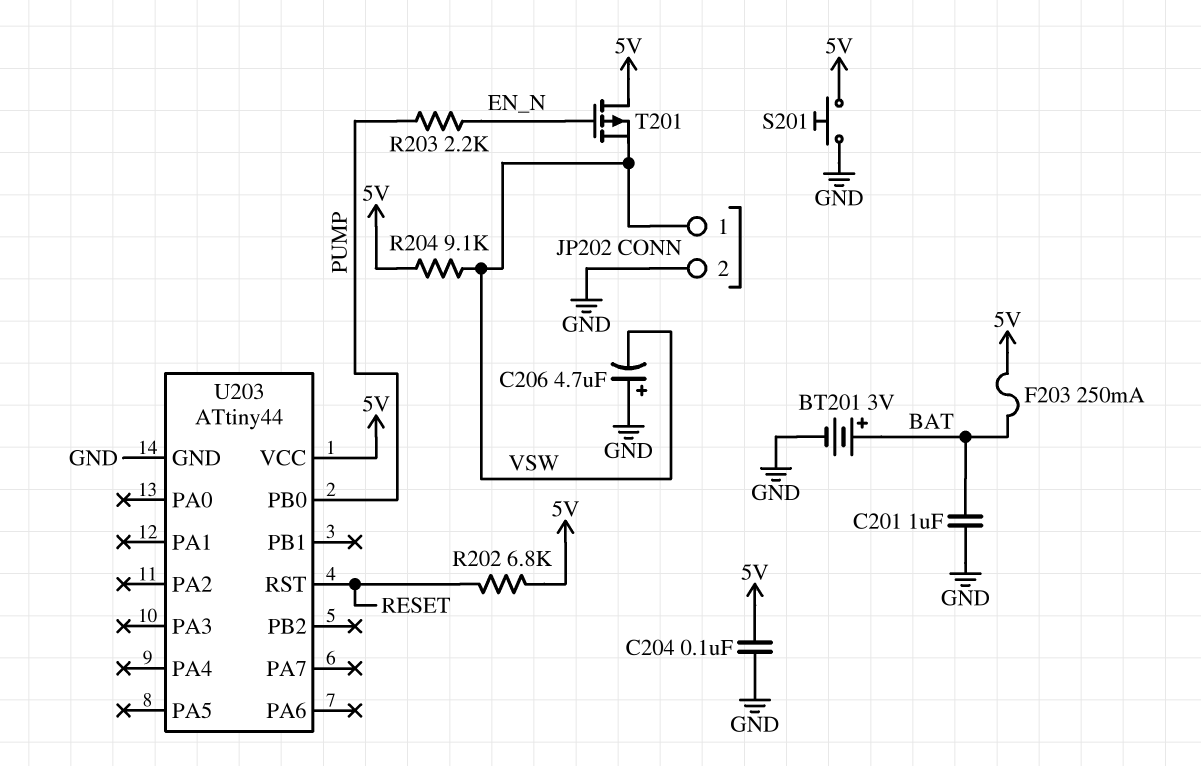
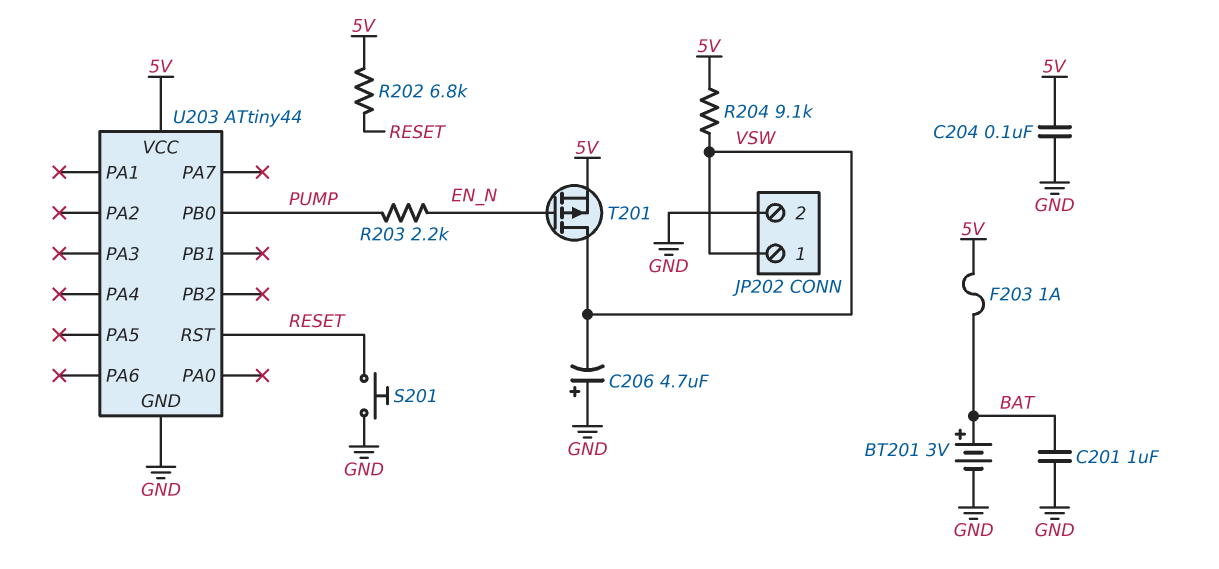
F203: 250mA (5V, BAT) -> 1A (5V, BAT)
S201: button (5V, GND) -> button (GND, RESET)
T201: PMOS (G EN_N, D 5V, S VSW) -> PMOS (G EN_N, D VSW, S 5V)

